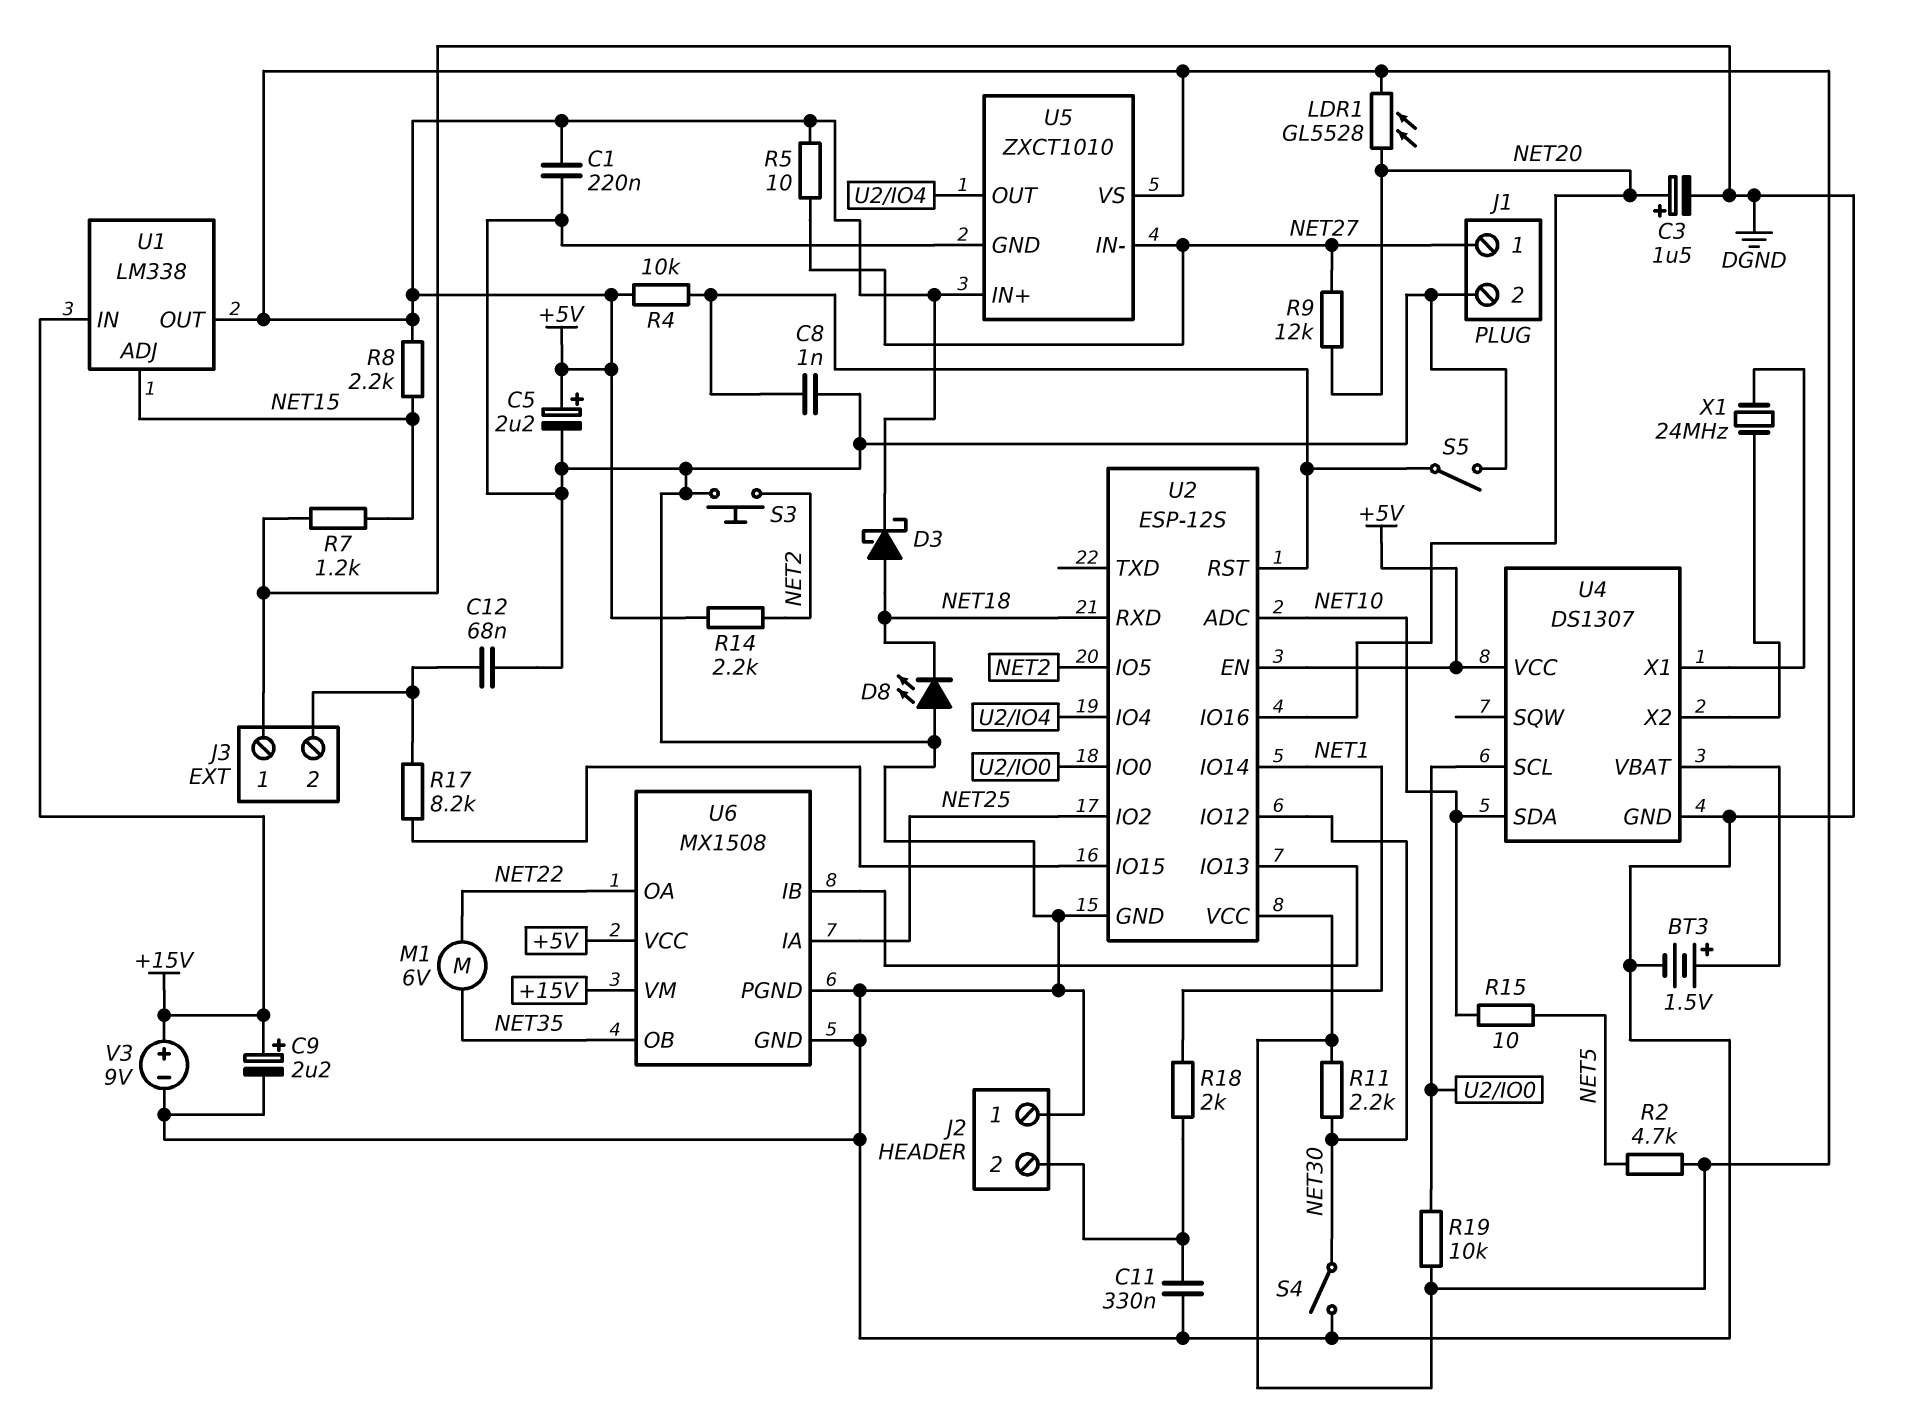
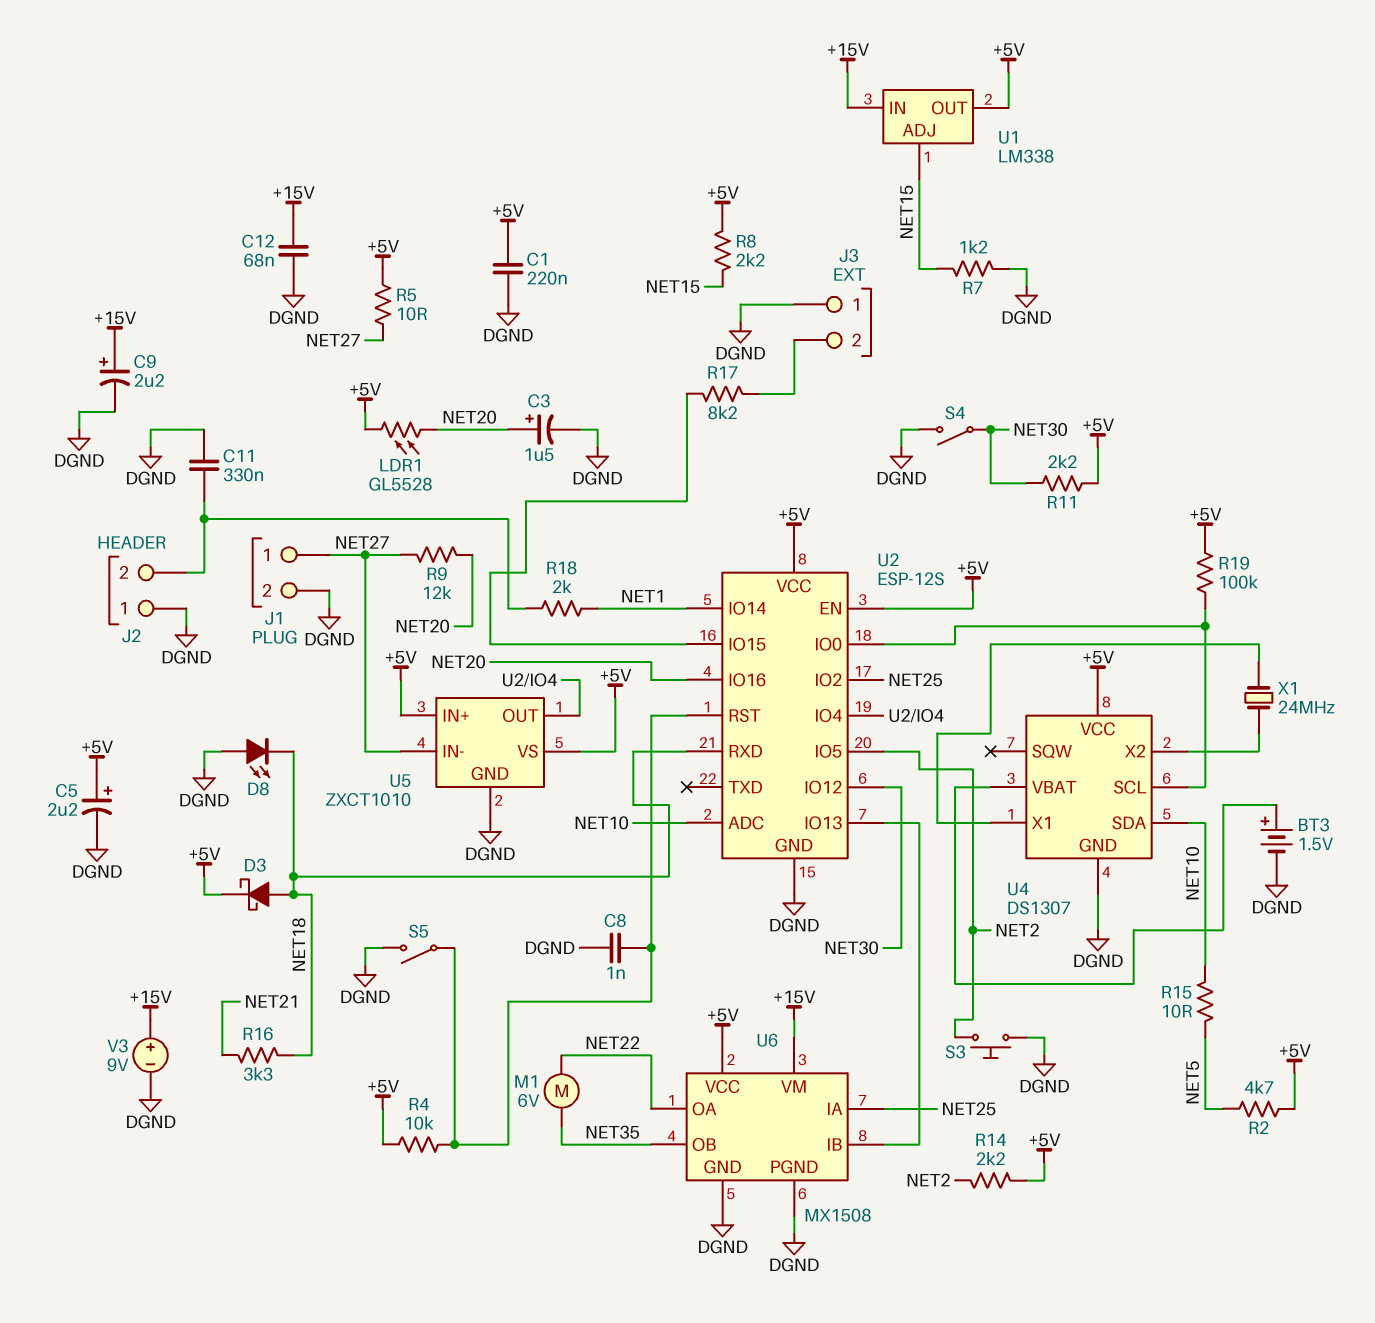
C12: 68nF (DGND, J3/2) -> 68nF (+15V, DGND)
R16: none -> 3.3k (NET18, NET21)
R19: 10k (+5V, U2/IO0) -> 100k (+5V, U2/IO0)

